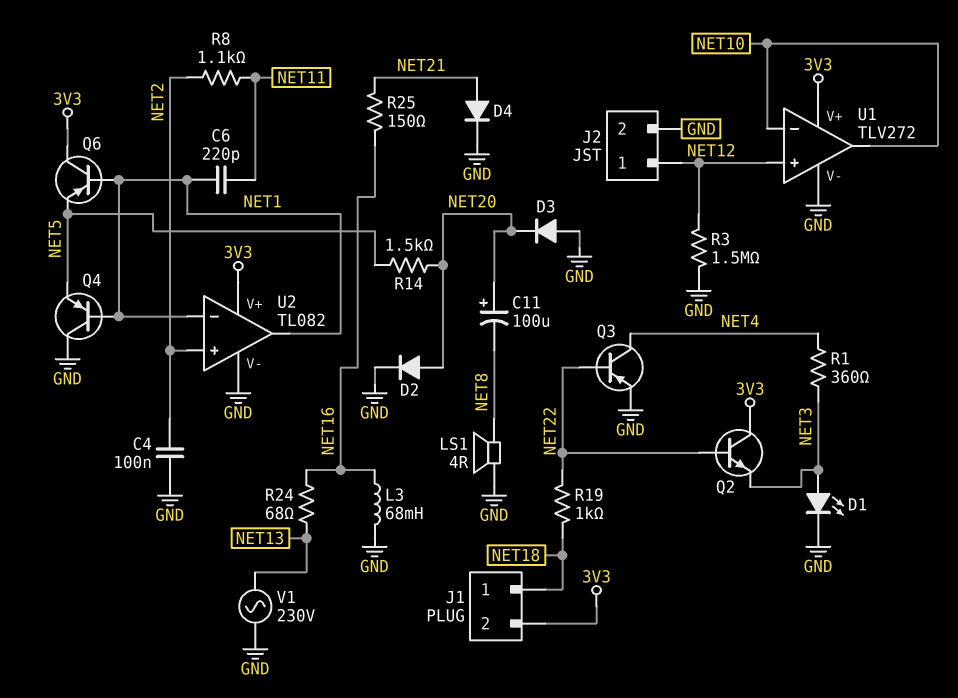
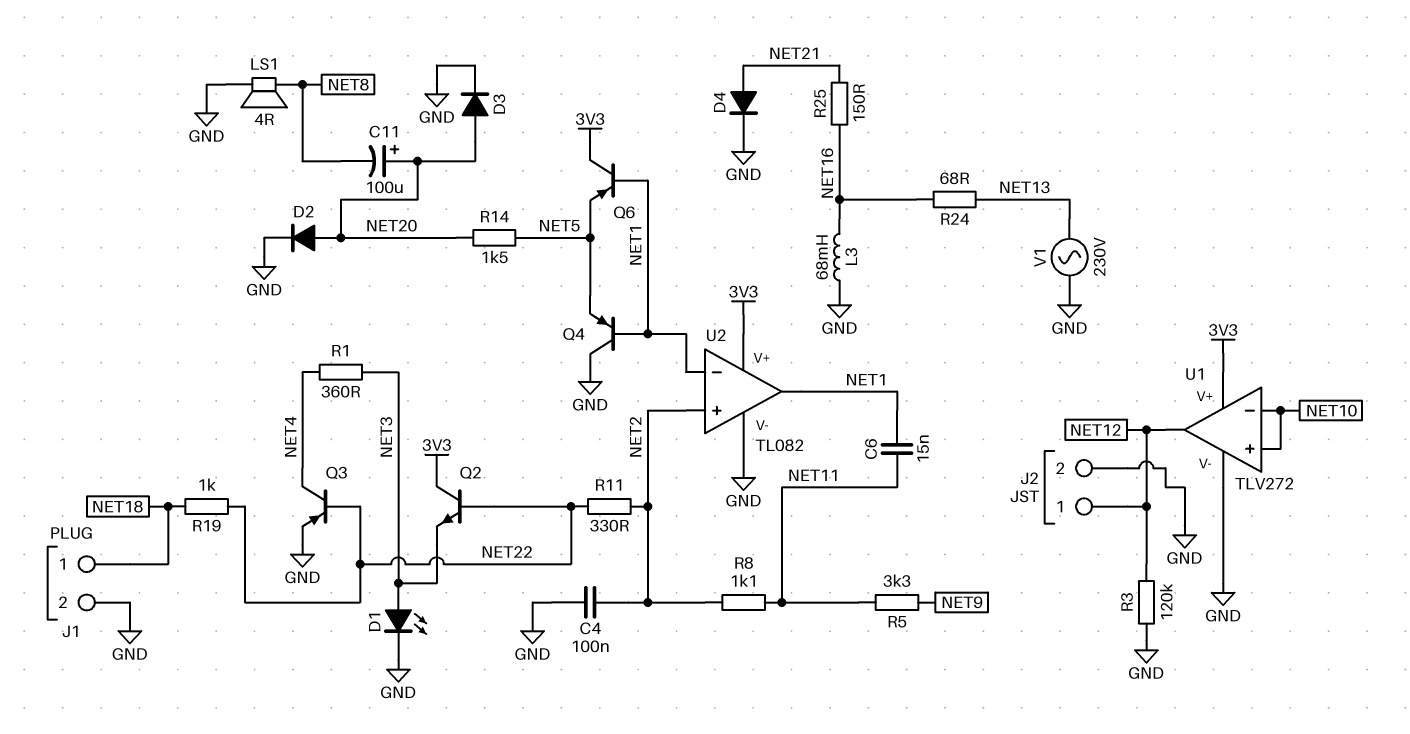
C6: 220pF (NET1, NET11) -> 15nF (NET1, NET11)
D3: diode (A GND, K NET20) -> diode (A NET20, K GND)
J1 pin 2: 3V3 -> GND
R3: 1.5M (GND, NET12) -> 120k (GND, NET12)
R5: none -> 3.3k (NET9, NET11)
R11: none -> 330 (NET2, NET22)
U1 pin in+: NET12 -> NET10
U1 pin out: NET10 -> NET12

